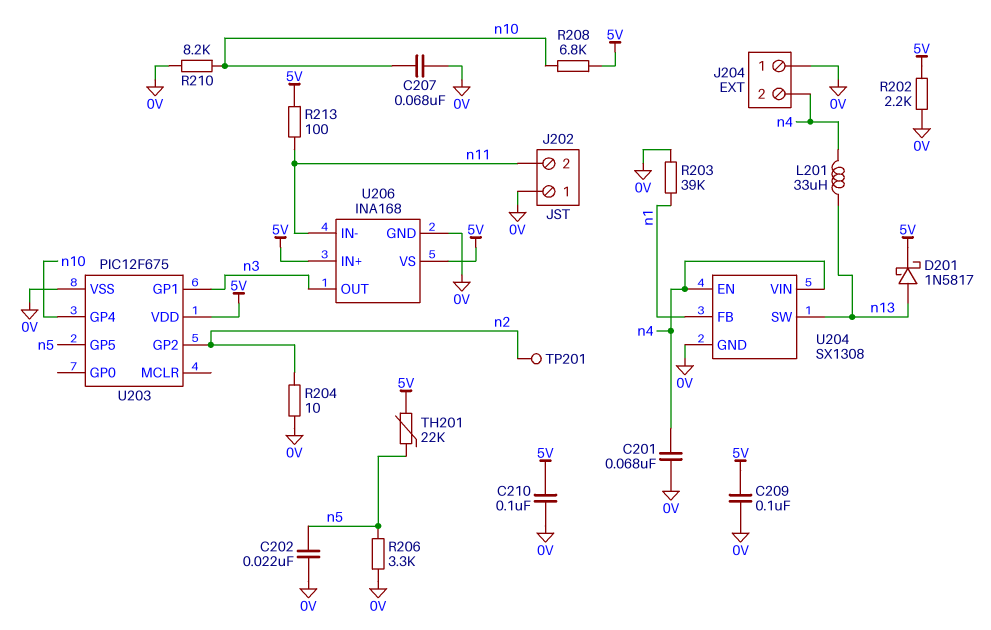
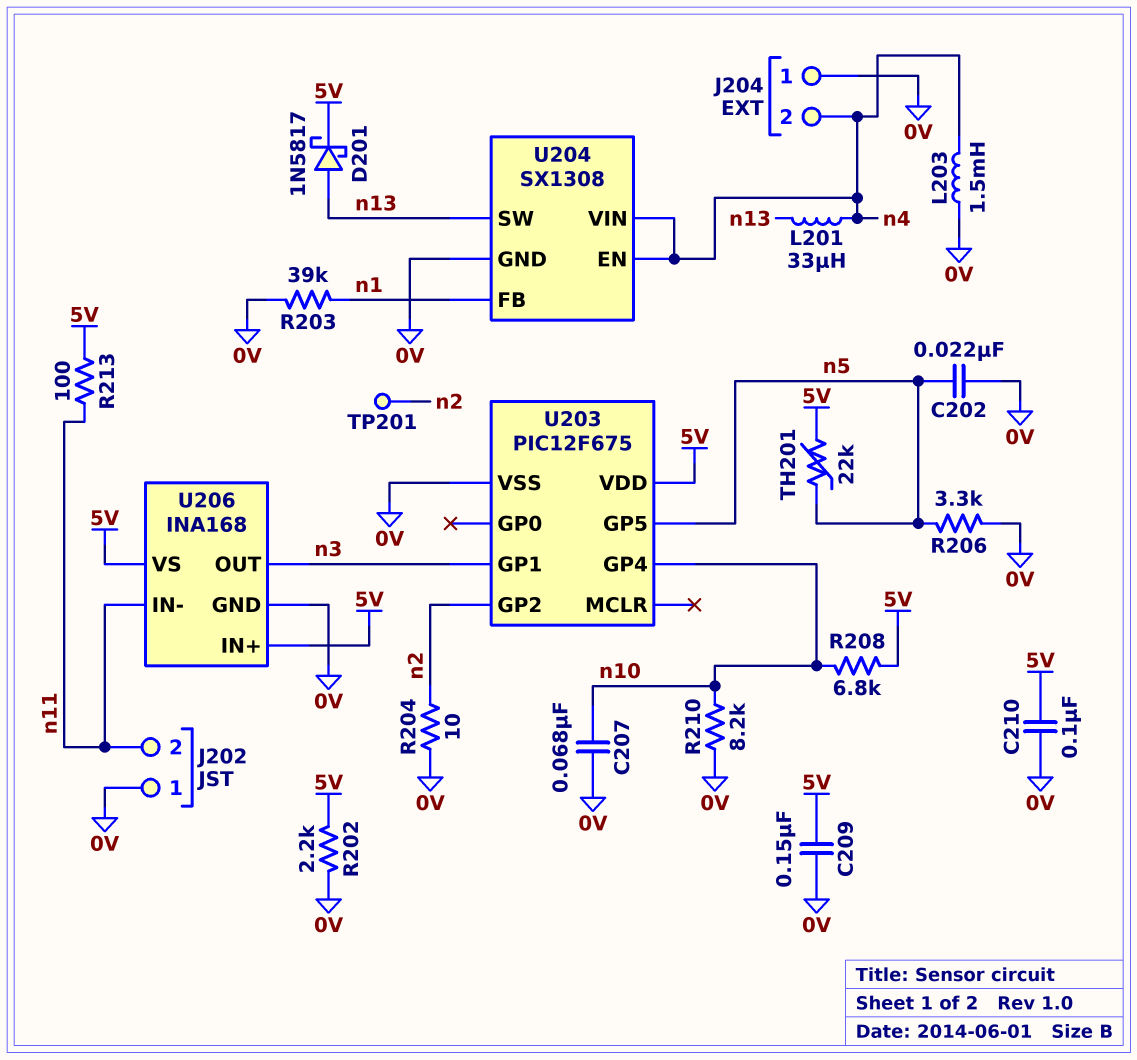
C201: 68nF (0V, n4) -> none
C209: 100nF (0V, 5V) -> 150nF (0V, 5V)
L203: none -> 1.5mH (0V, n4)

